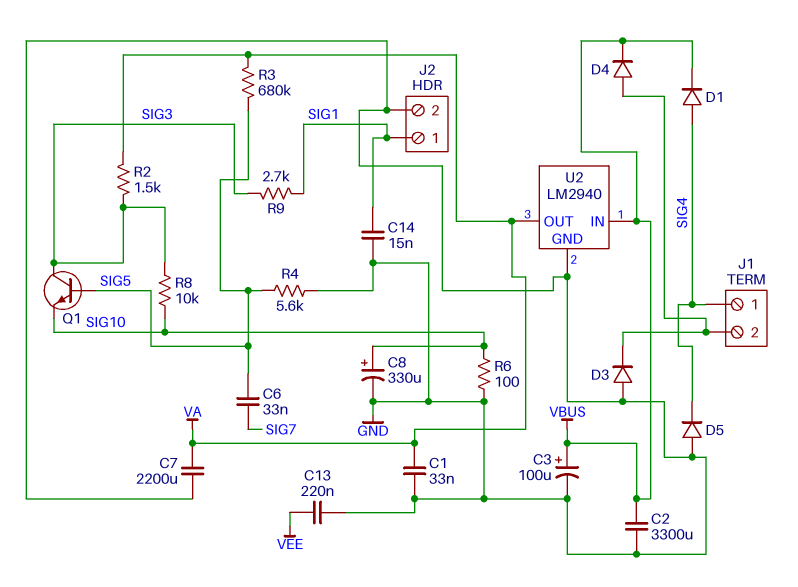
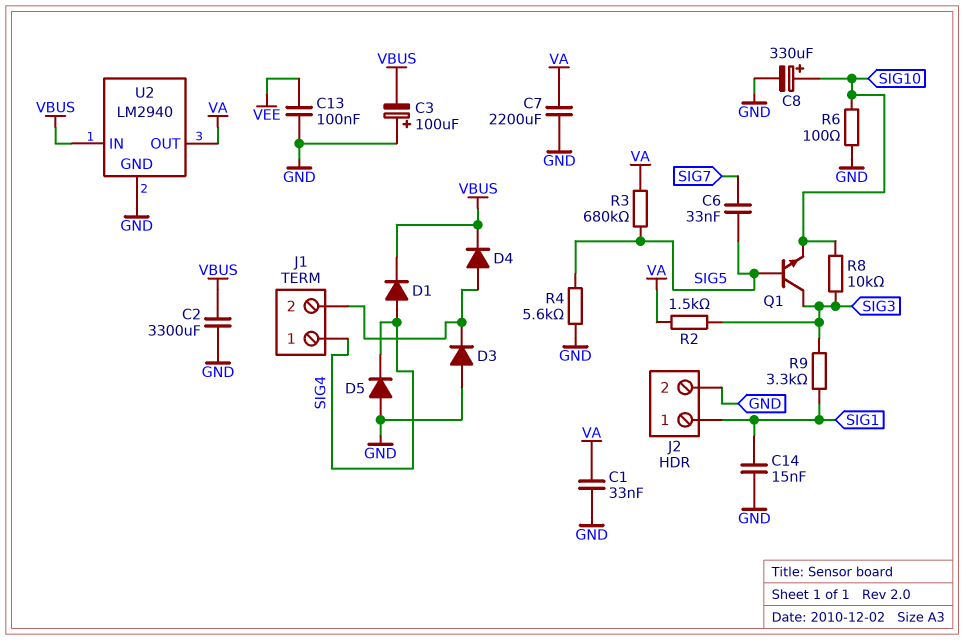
C3: 100uF (plus VBUS, minus GND) -> 100uF (plus GND, minus VBUS)
C13: 220nF (GND, VEE) -> 100nF (GND, VEE)
R9: 2.7k (SIG1, SIG3) -> 3.3k (SIG1, SIG3)

